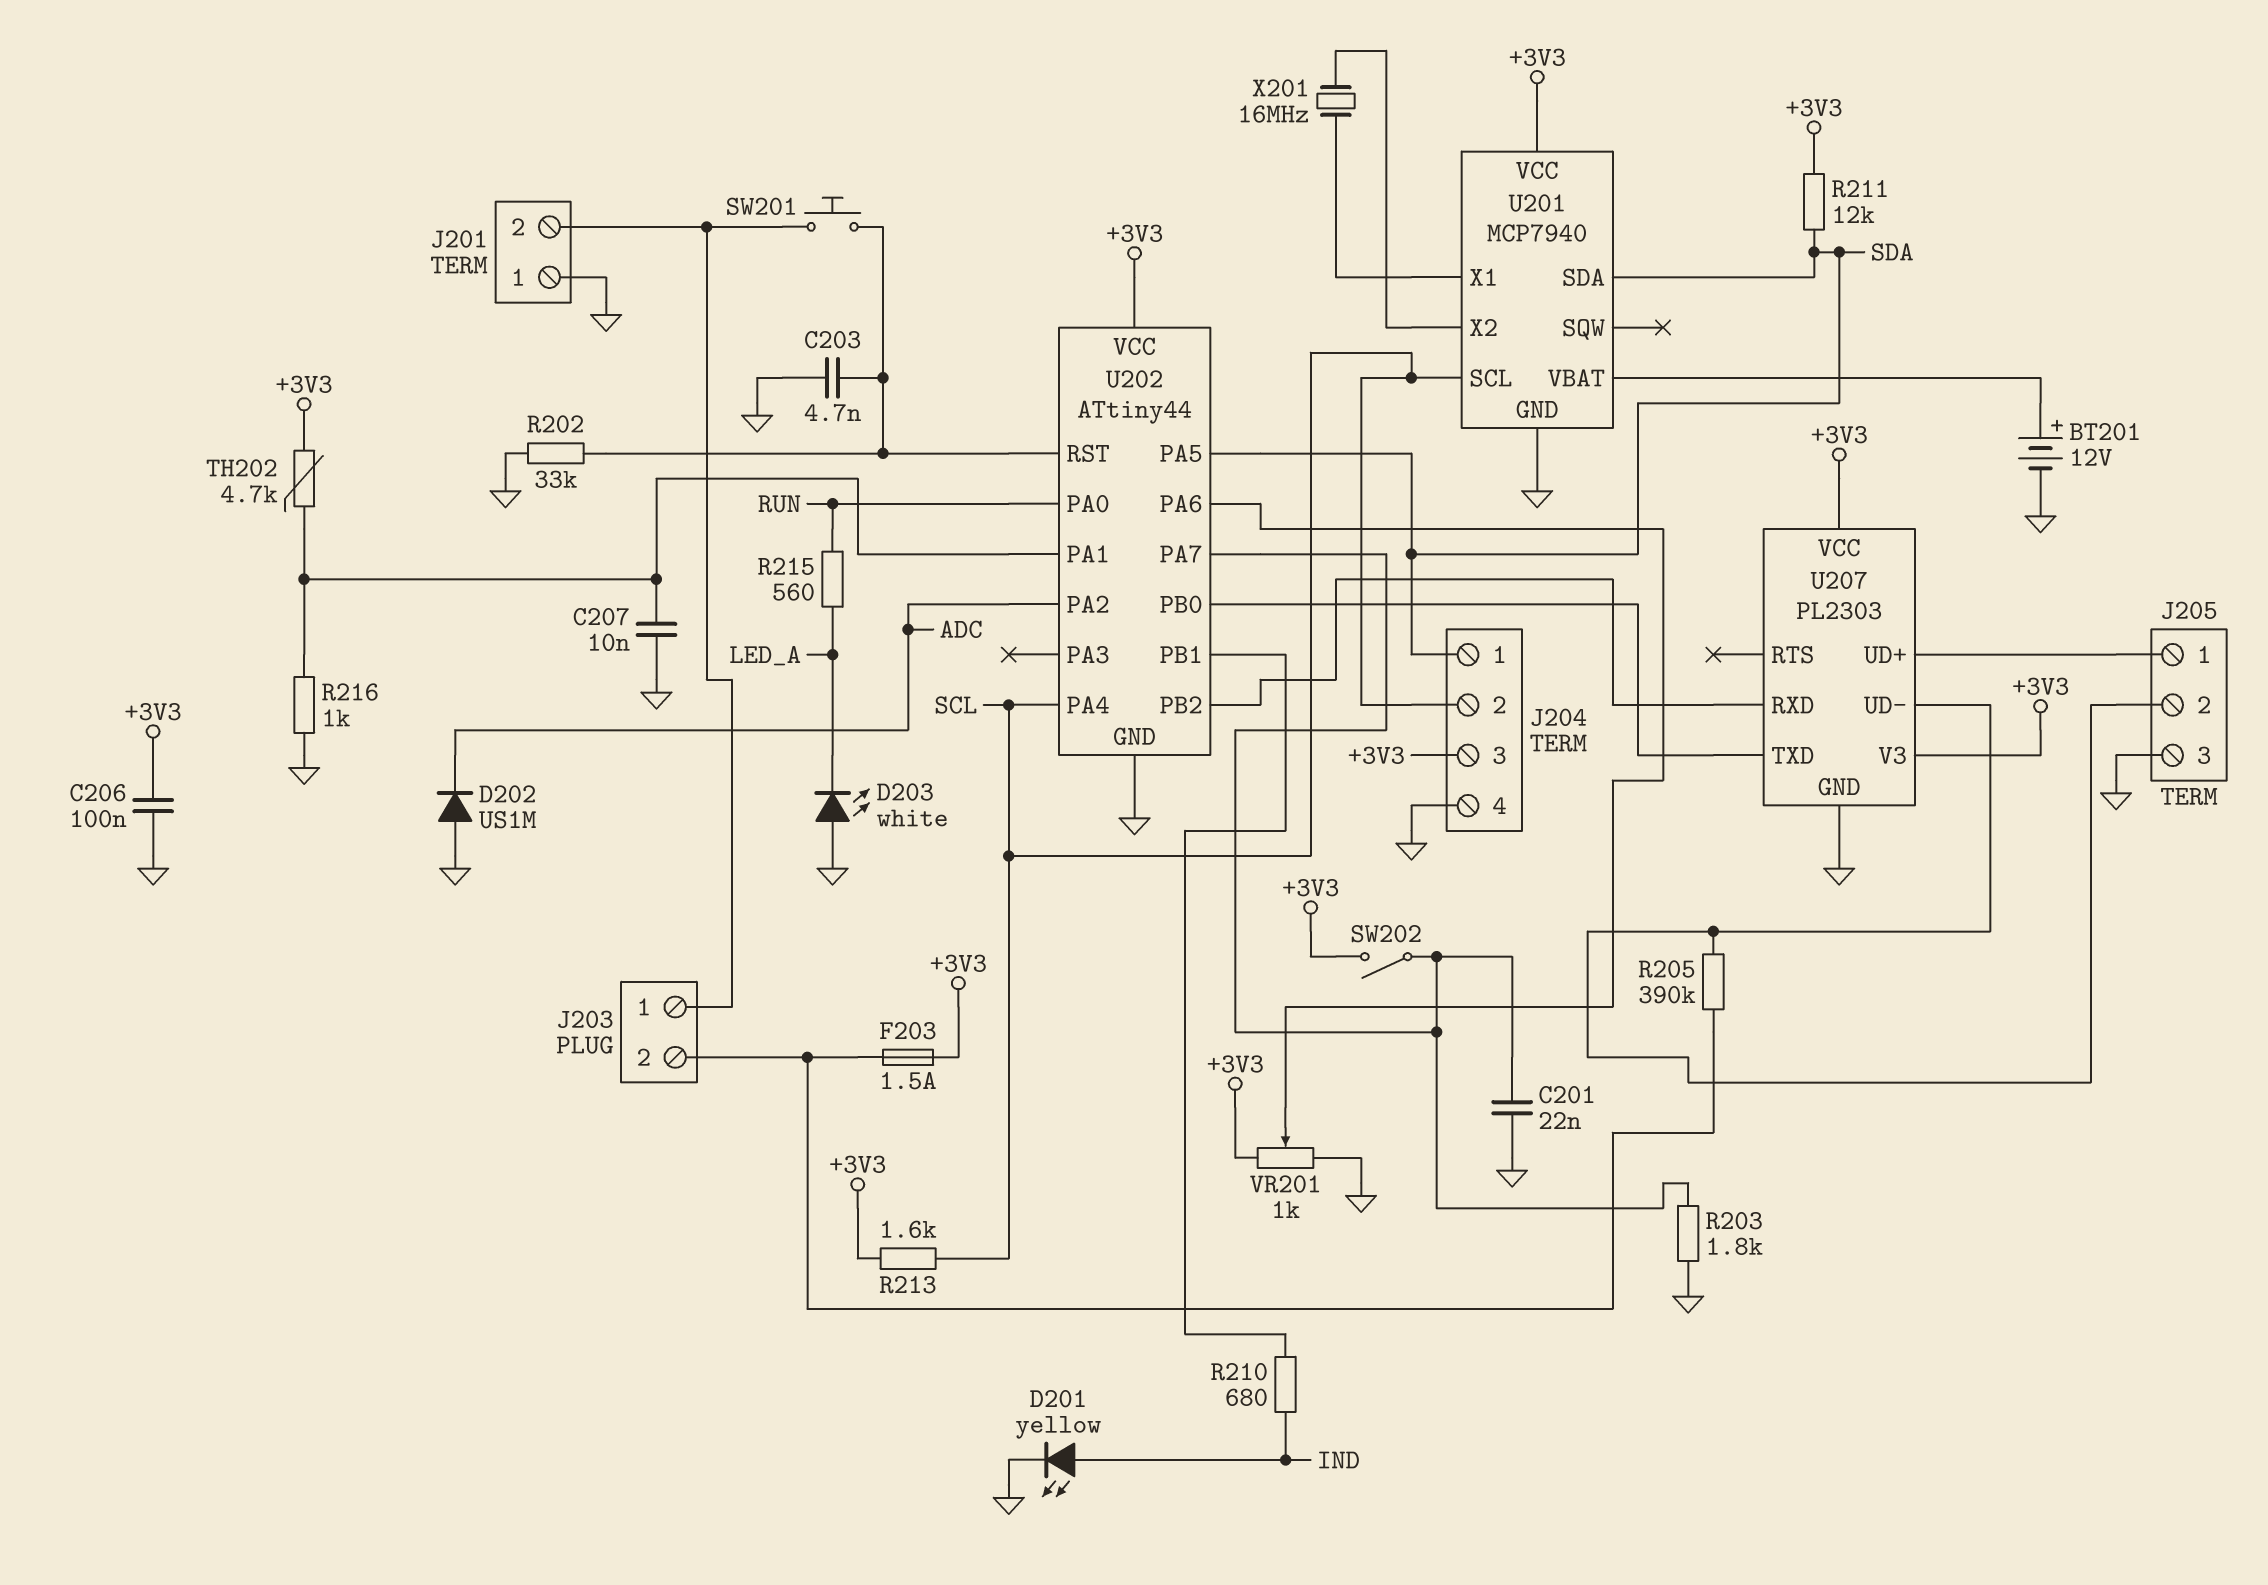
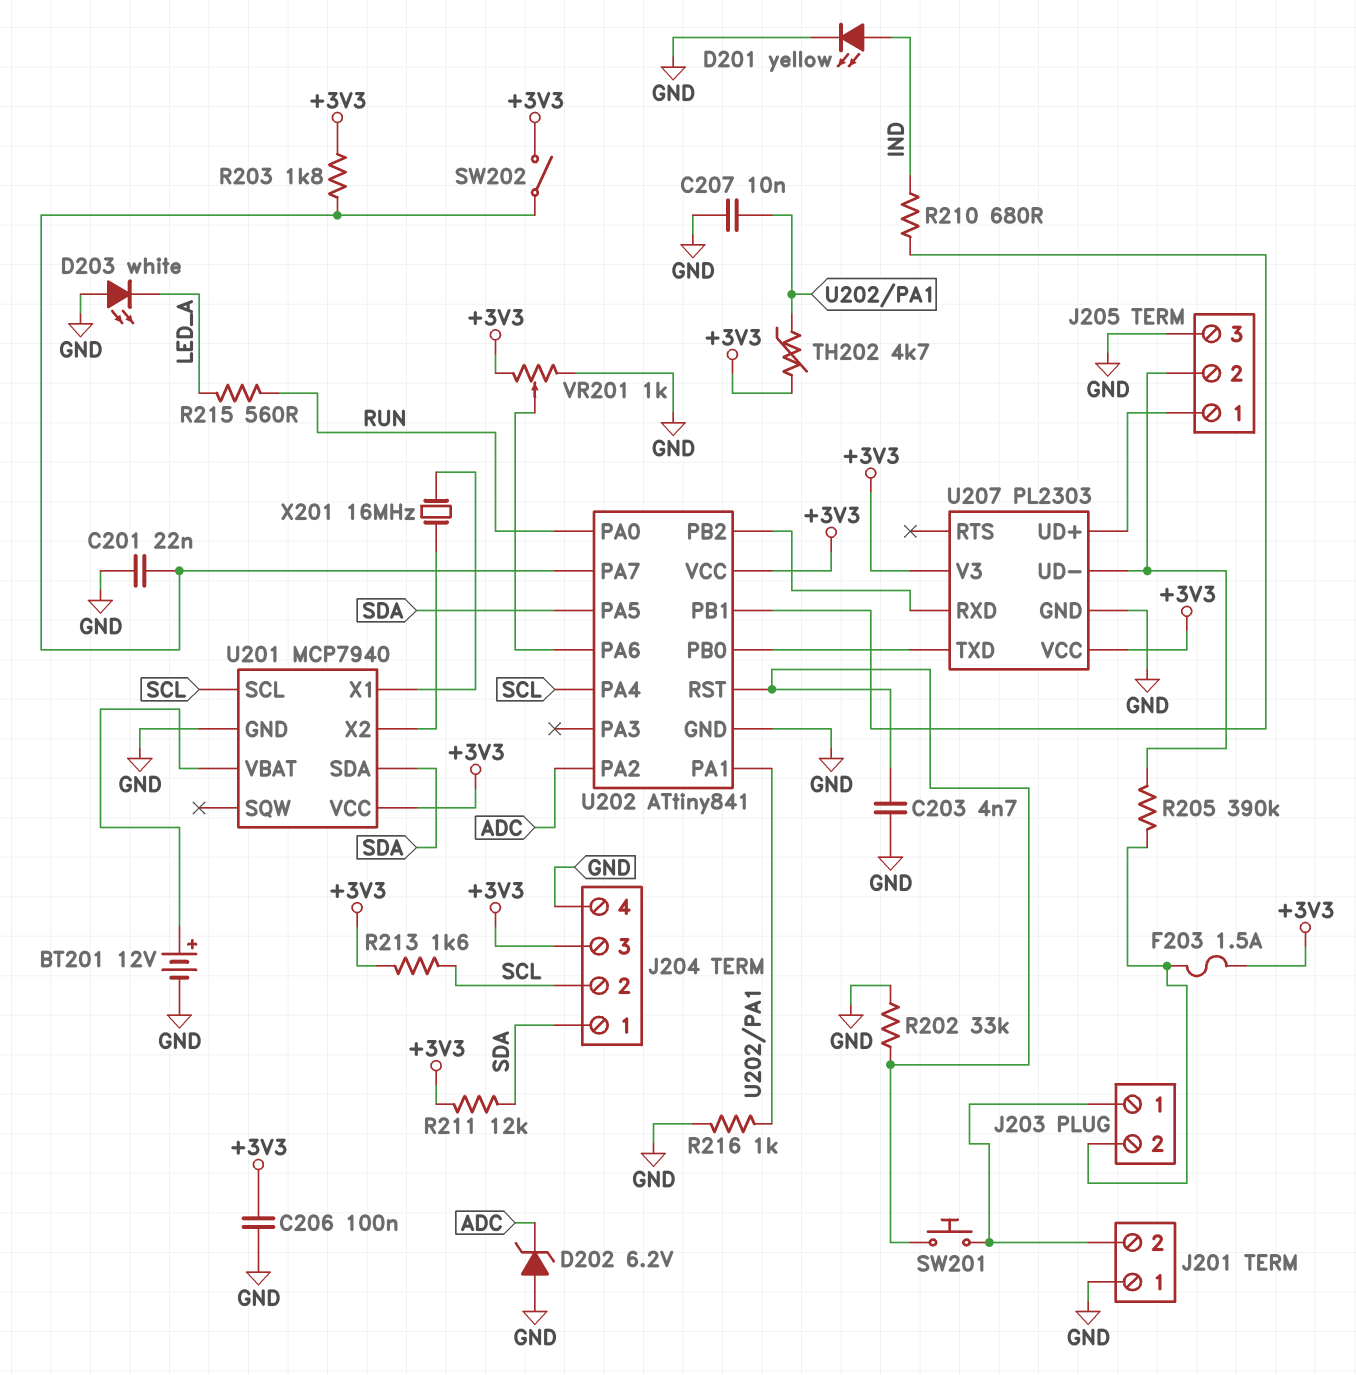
D202: diode US1M (A GND, K ADC) -> zener 6.2V (A GND, K ADC)
R203: 1.8k (GND, U202/PA7) -> 1.8k (+3V3, U202/PA7)
U202: ATtiny44 -> ATtiny841

